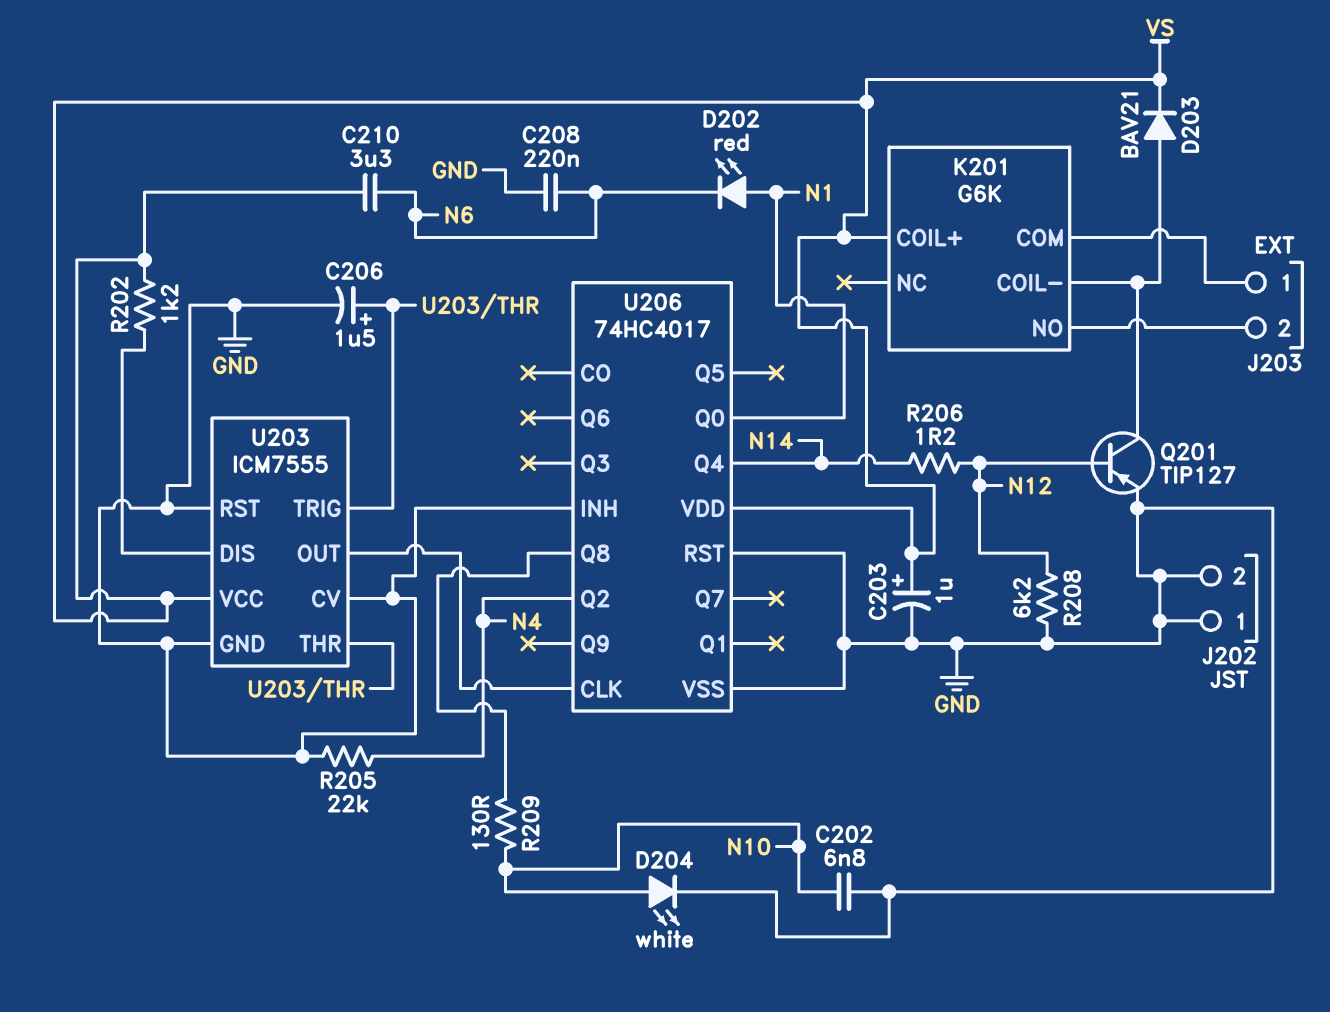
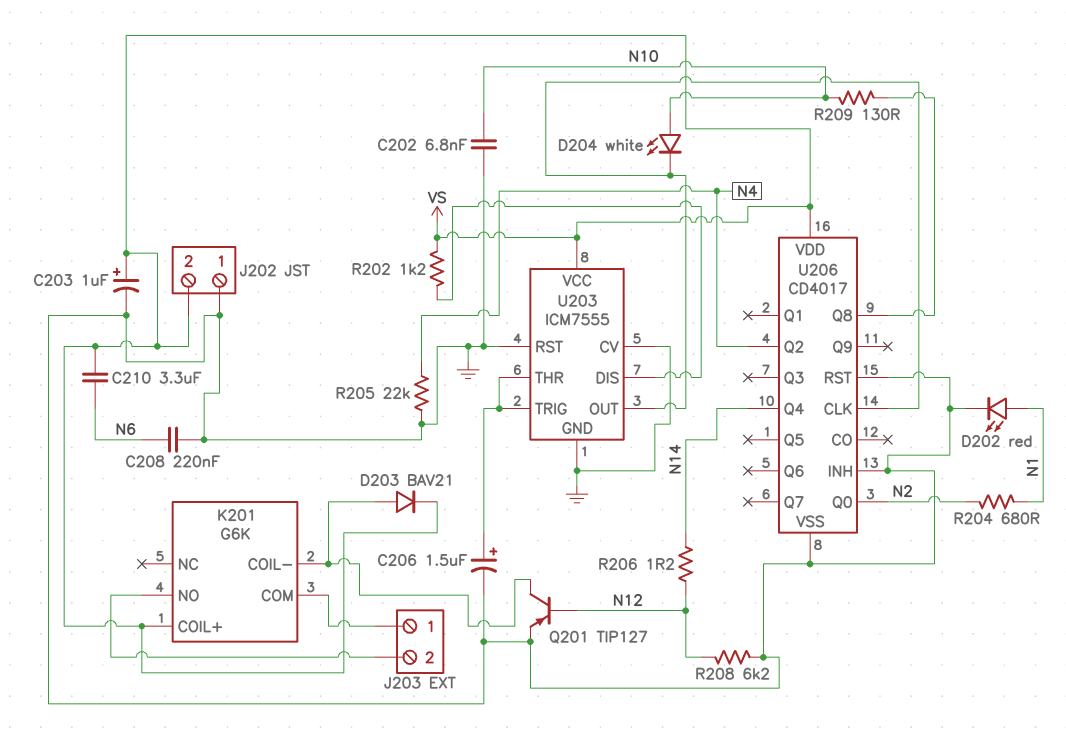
D202: LED red (A N1, K N6) -> LED red (A N1, K GND)
D204: LED white (A N10, K GND) -> LED white (A N10, K U203/OUT)
J202 pin 2: GND -> VS
R204: none -> 680 (N1, N2)
U206: 74HC4017 -> CD4017
U206 pin Q0: N1 -> N2

